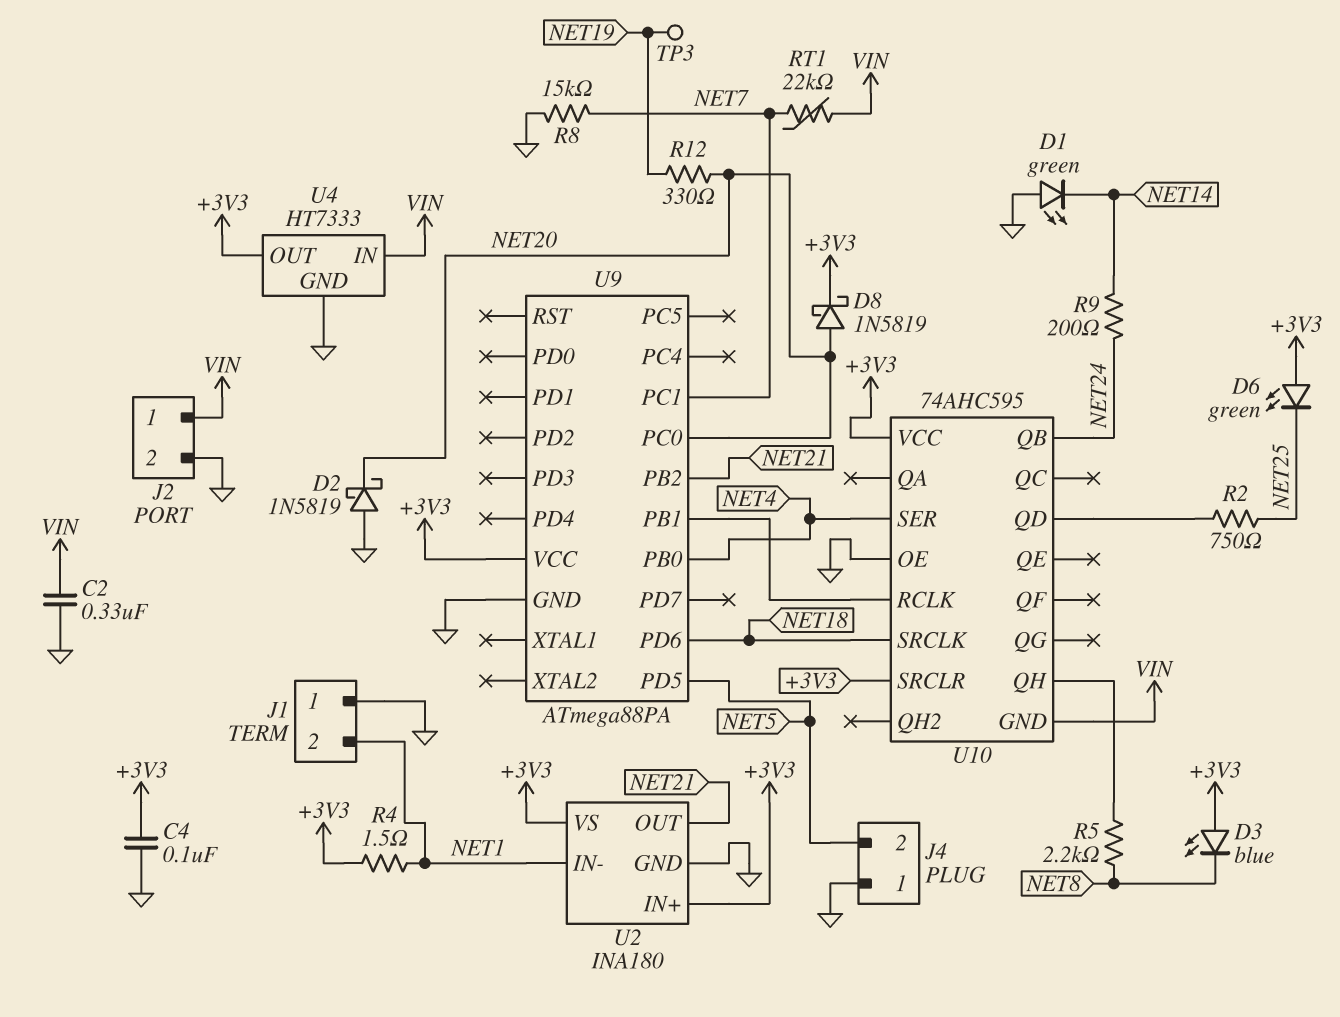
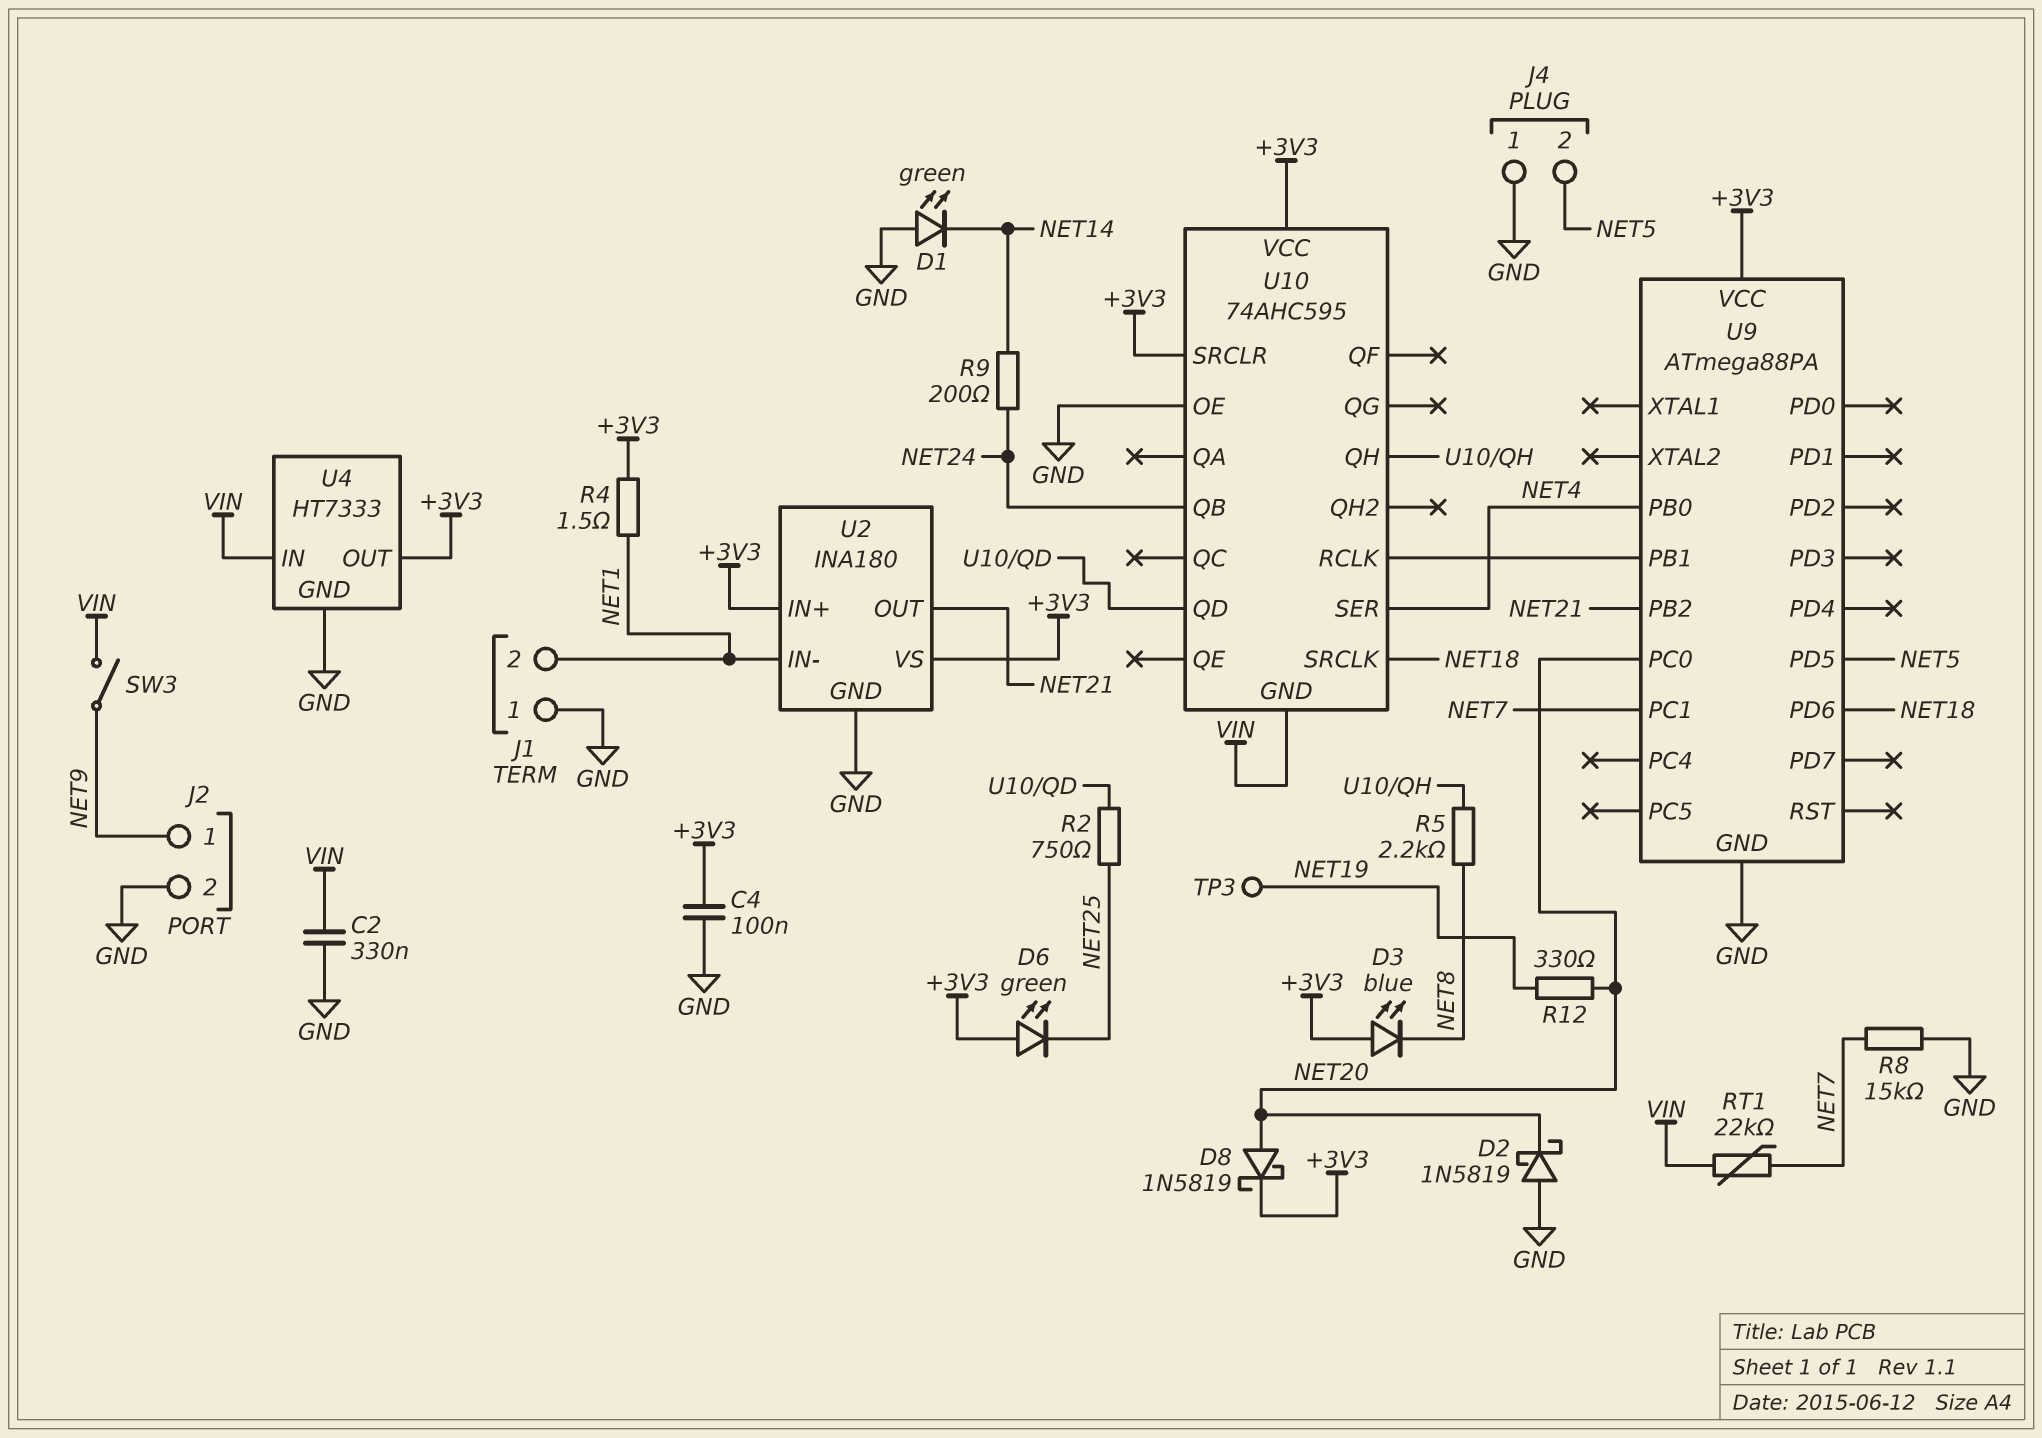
J2 pin 1: VIN -> NET9
SW3: none -> switch (NET9, VIN)

